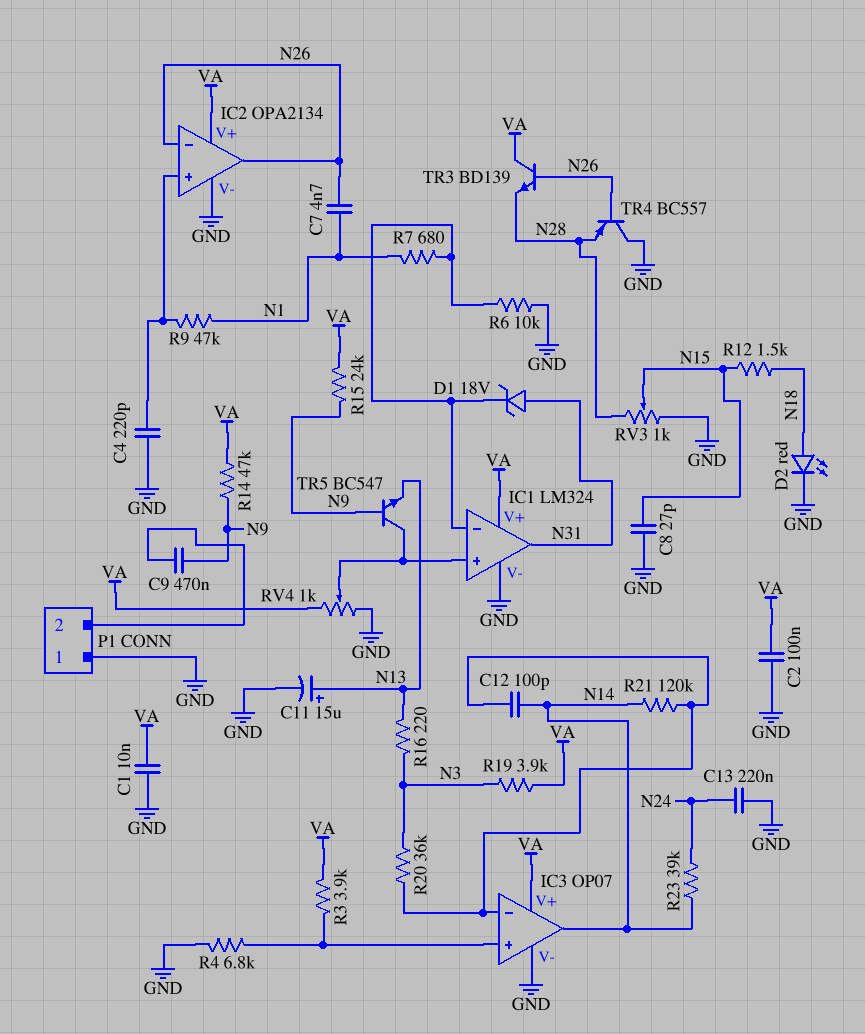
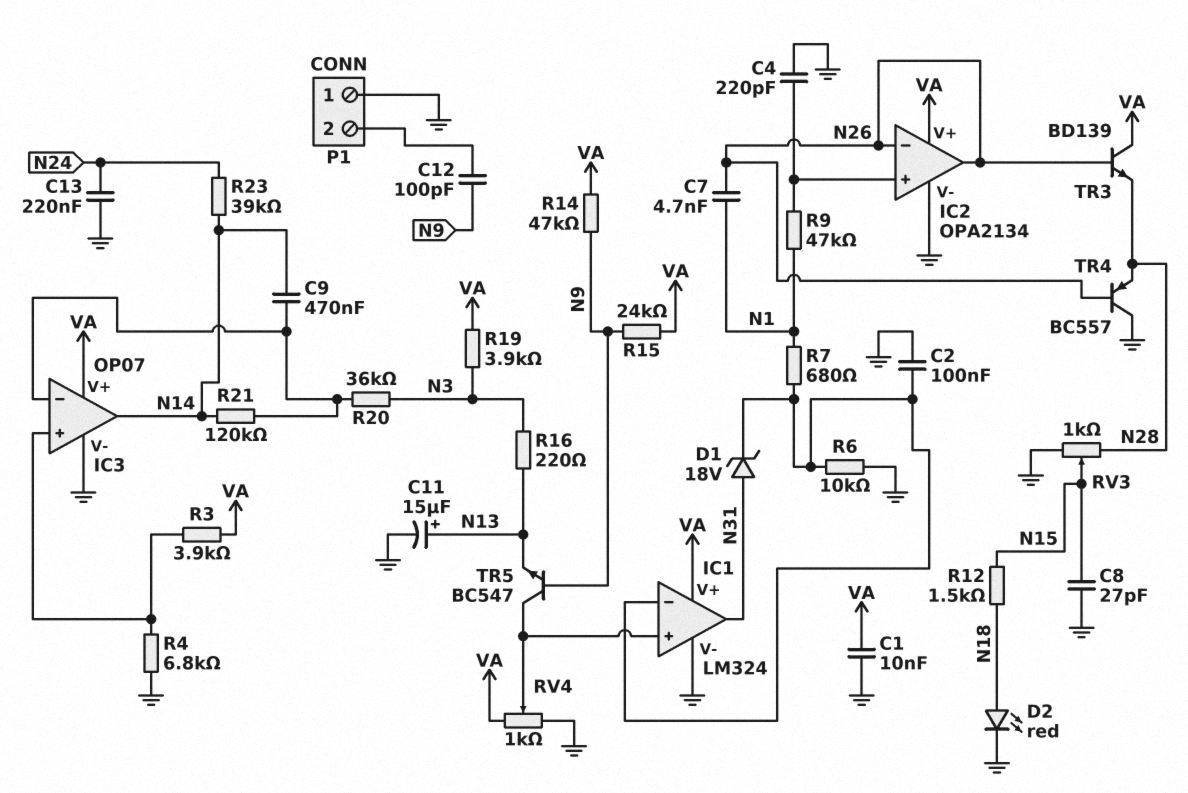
C2: 100nF (GND, VA) -> 100nF (GND, IC1/in-)
C9: 470nF (N9, P1/2) -> 470nF (IC3/in-, N14)
C12: 100pF (IC3/in-, N14) -> 100pF (N9, P1/2)

